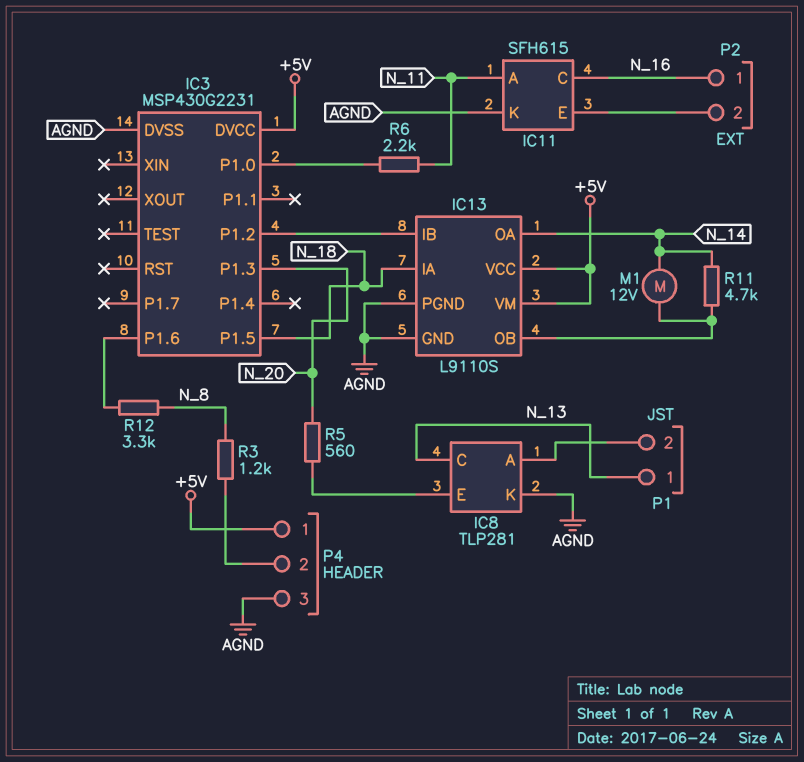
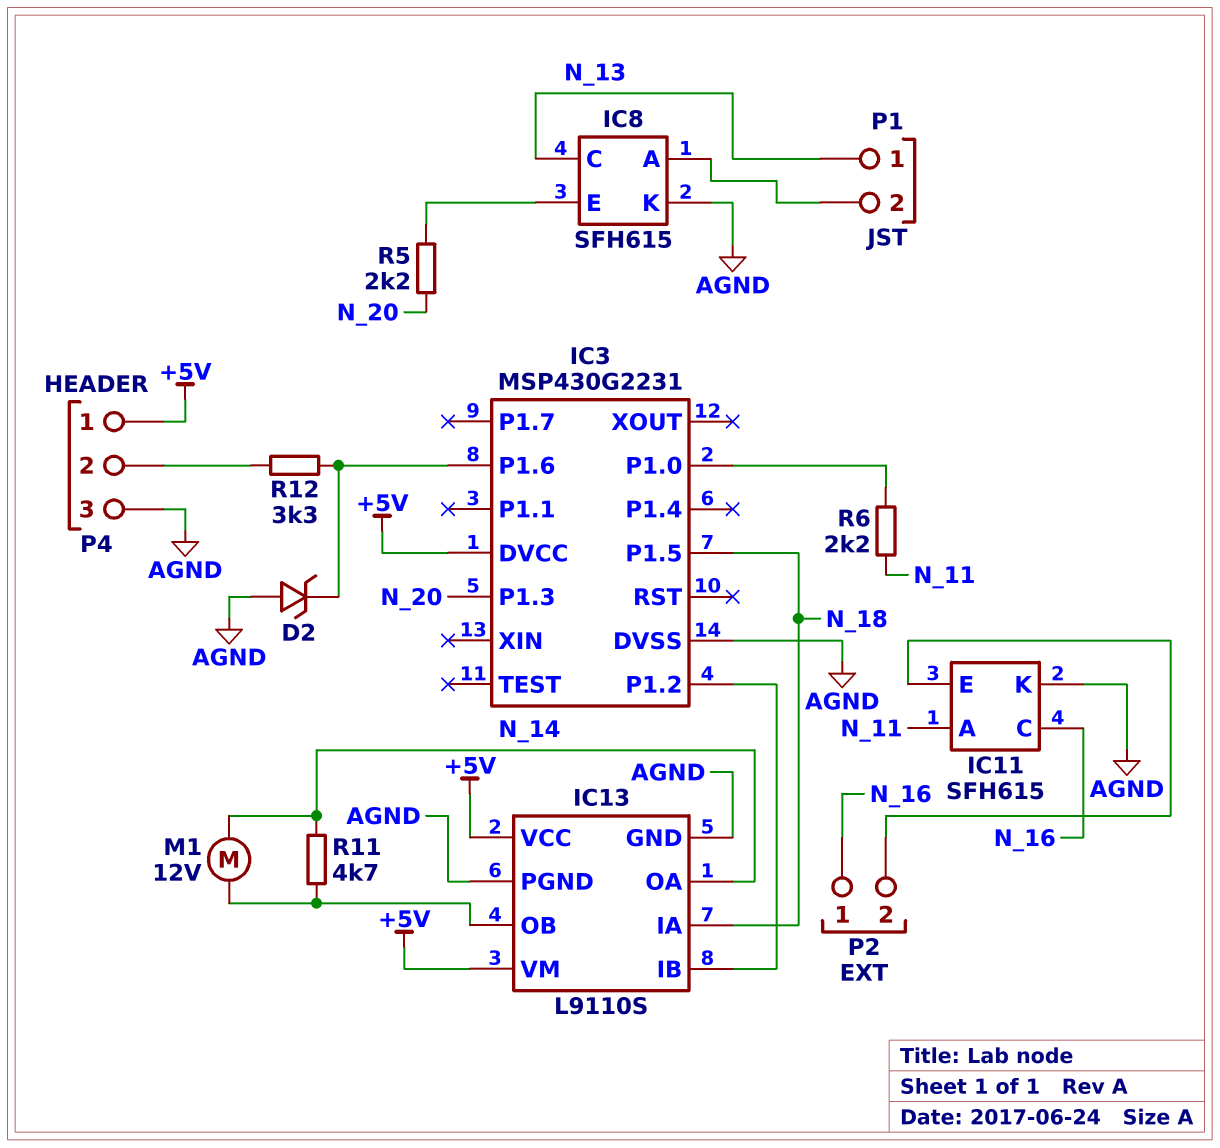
D2: none -> zener (A AGND, K IC3/P1.6)
IC8: TLP281 -> SFH615
R3: 1.2k (N_8, P4/2) -> none
R5: 560 (IC8/E, N_20) -> 2.2k (IC8/E, N_20)
R12: 3.3k (IC3/P1.6, N_8) -> 3.3k (IC3/P1.6, P4/2)

